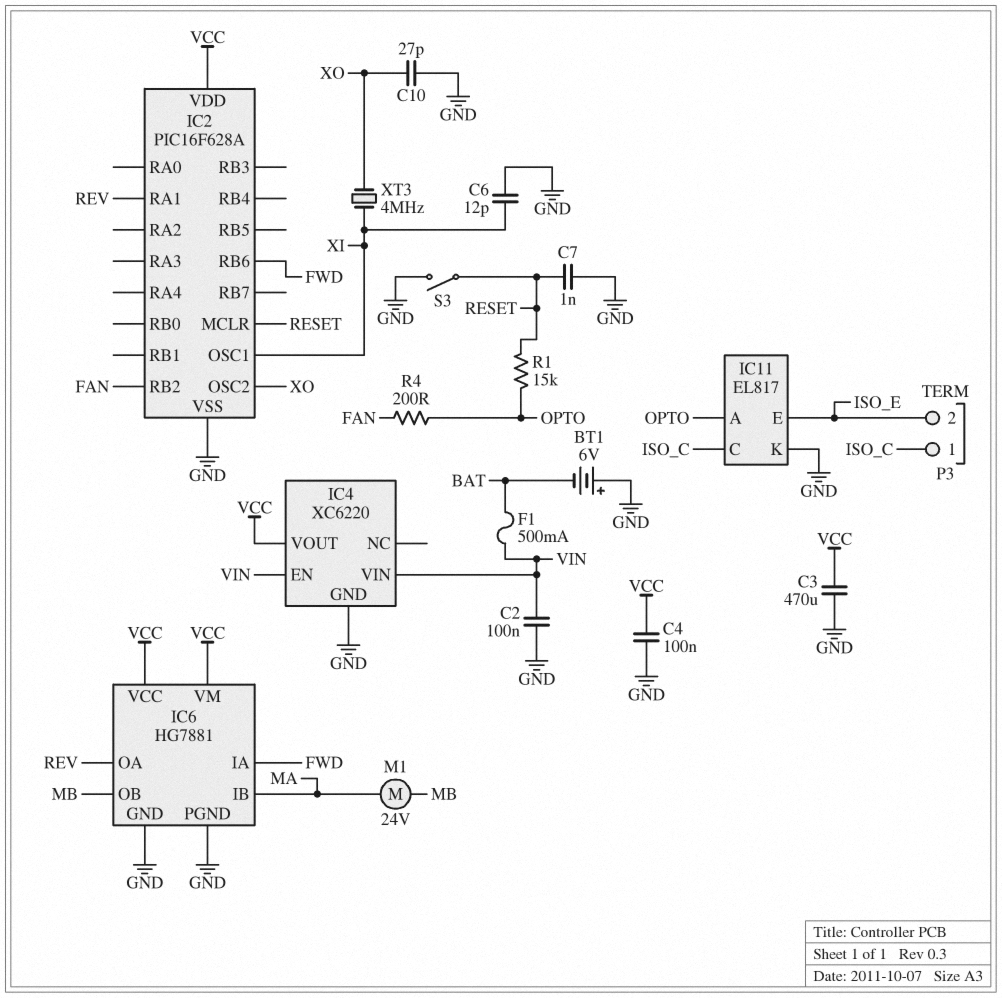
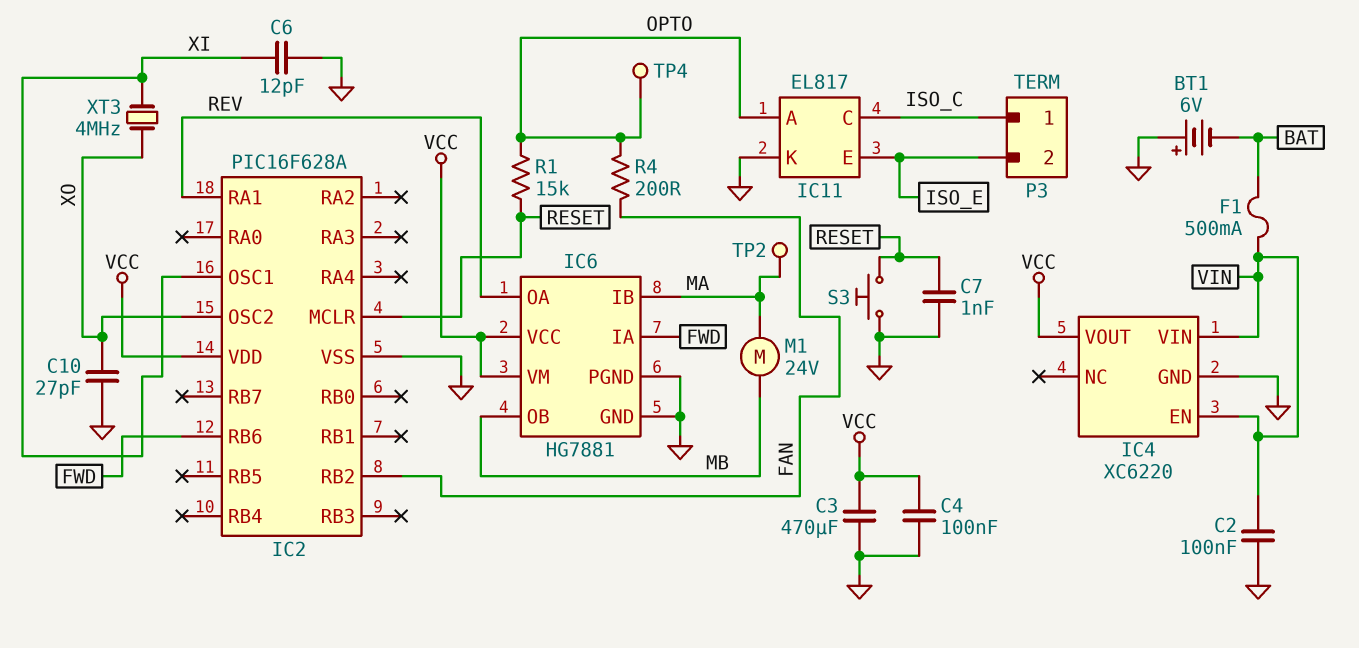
S3: switch (GND, RESET) -> button (GND, RESET)
TP2: none -> test point (MA)
TP4: none -> test point (OPTO)

